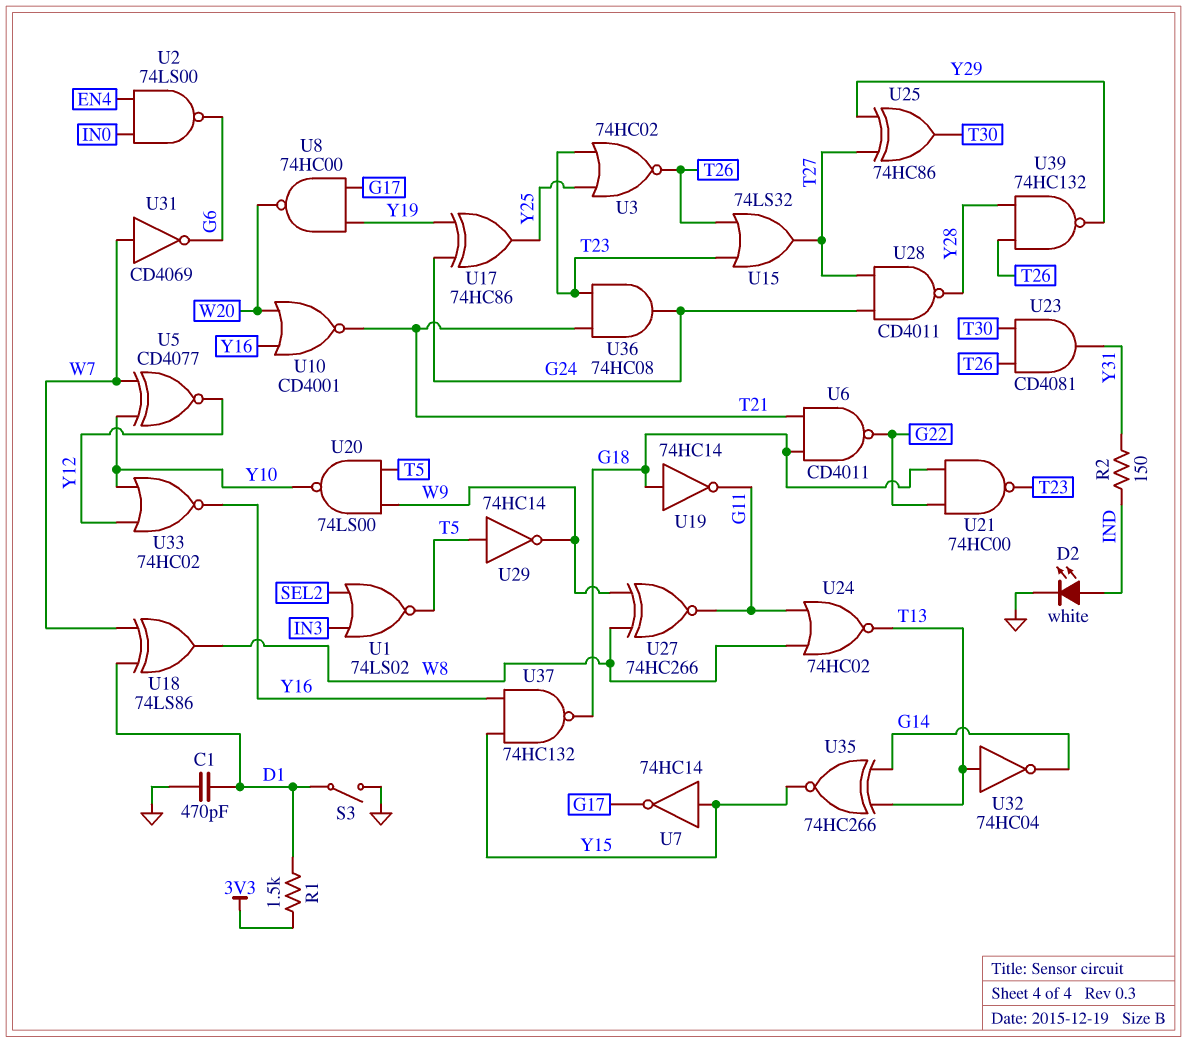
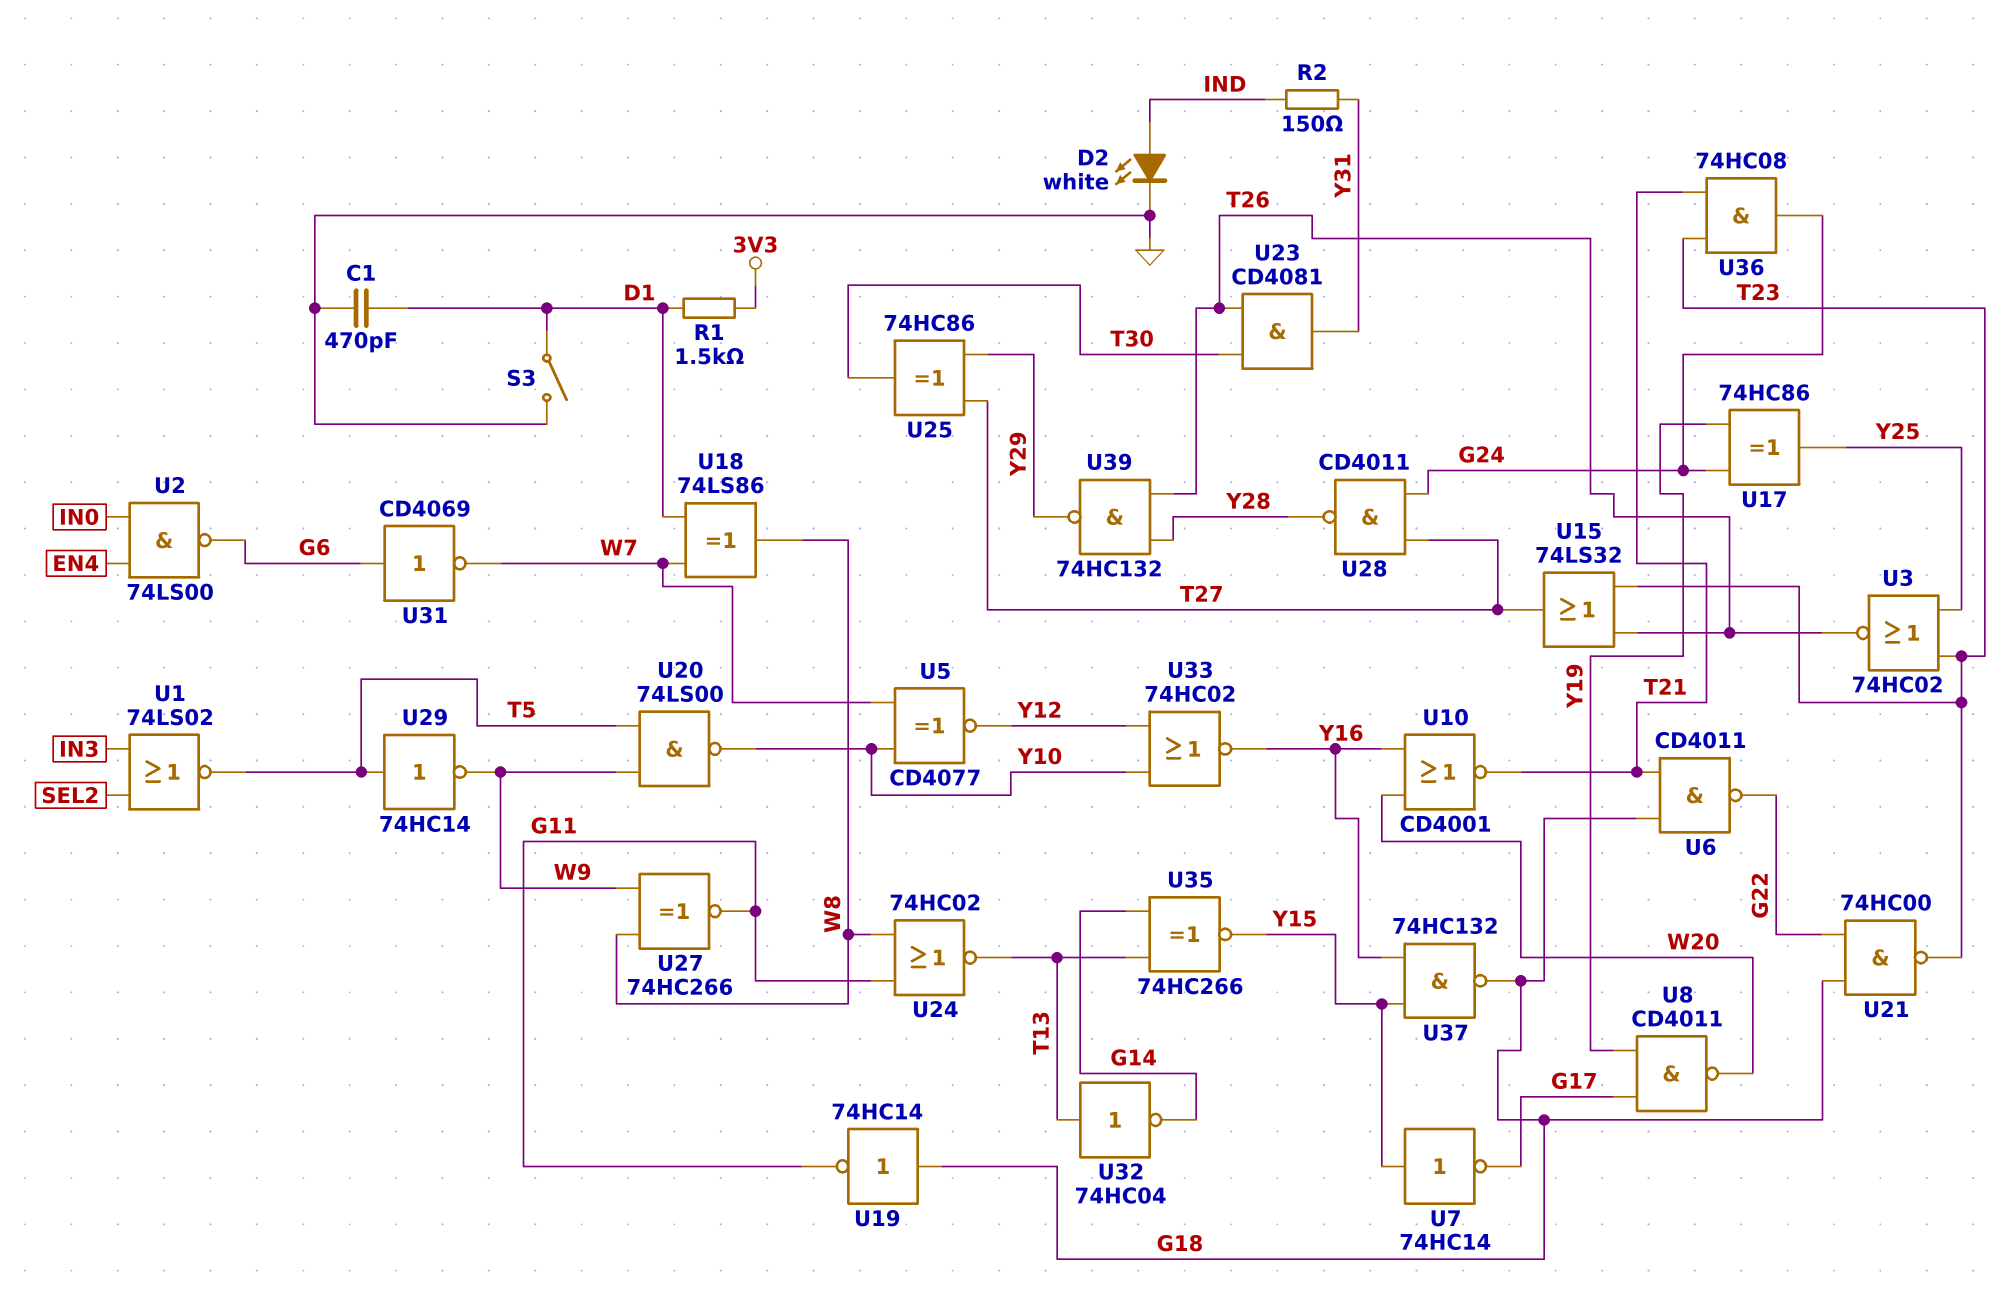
U8: NAND 74HC00 (in G17, in Y19, out W20) -> NAND CD4011 (in G17, in Y19, out W20)
U31: NOT CD4069 (in W7, out G6) -> NOT CD4069 (in G6, out W7)

